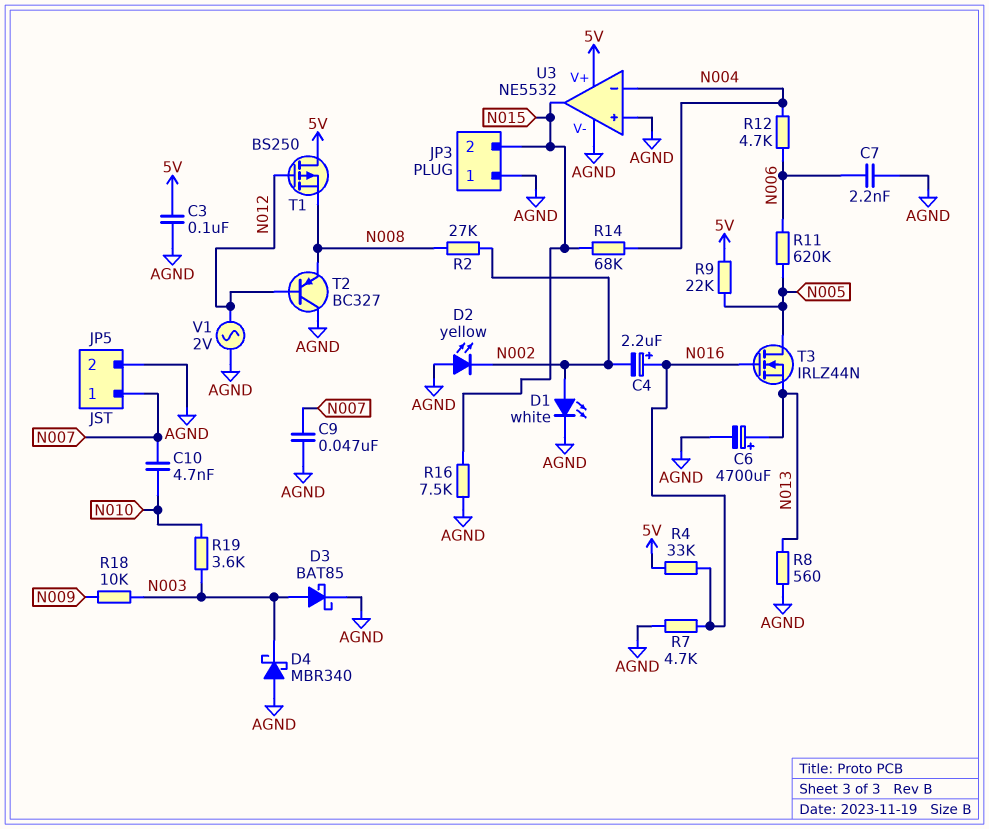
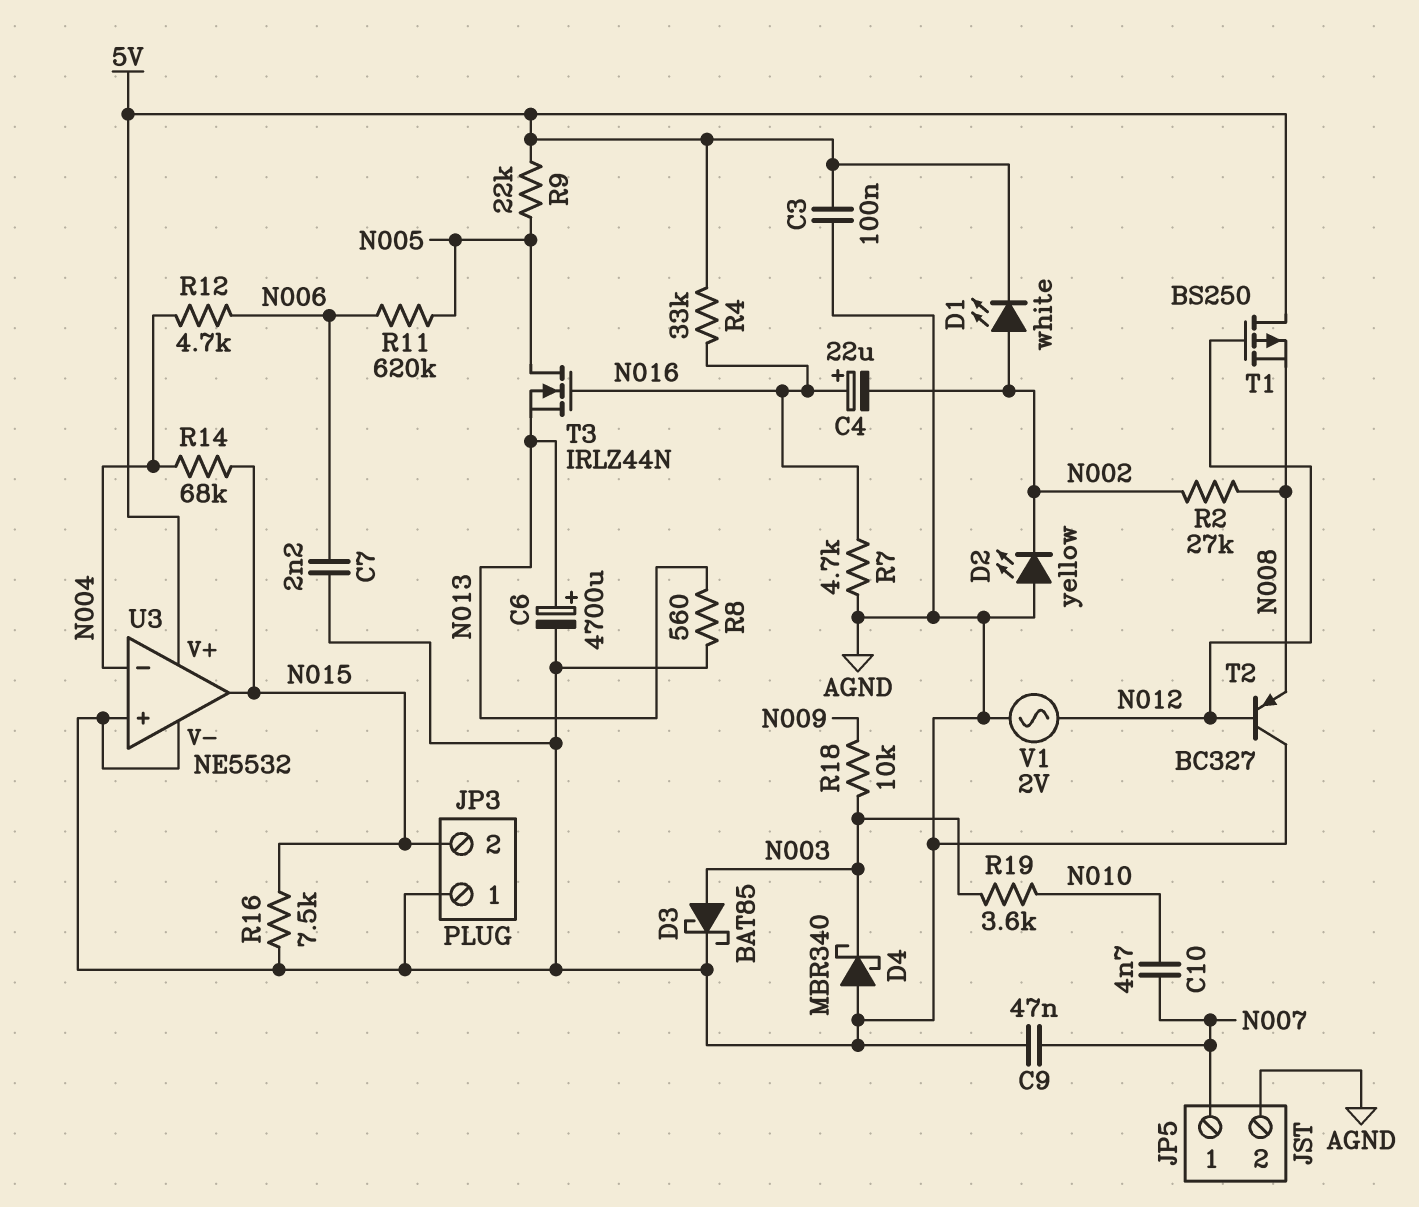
C4: 2.2uF (plus N016, minus N002) -> 22uF (plus N016, minus N002)
D1: LED white (A N002, K AGND) -> LED white (A N002, K 5V)

